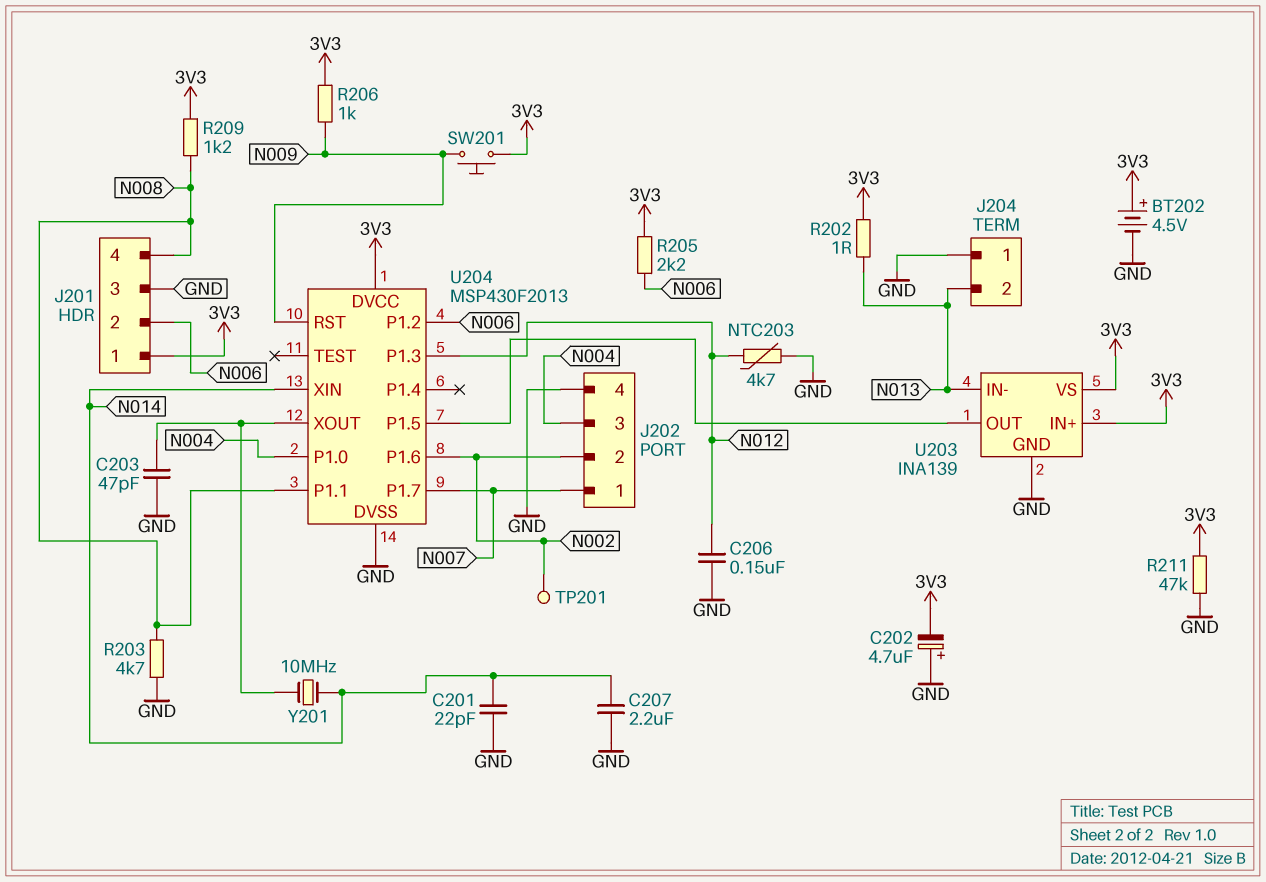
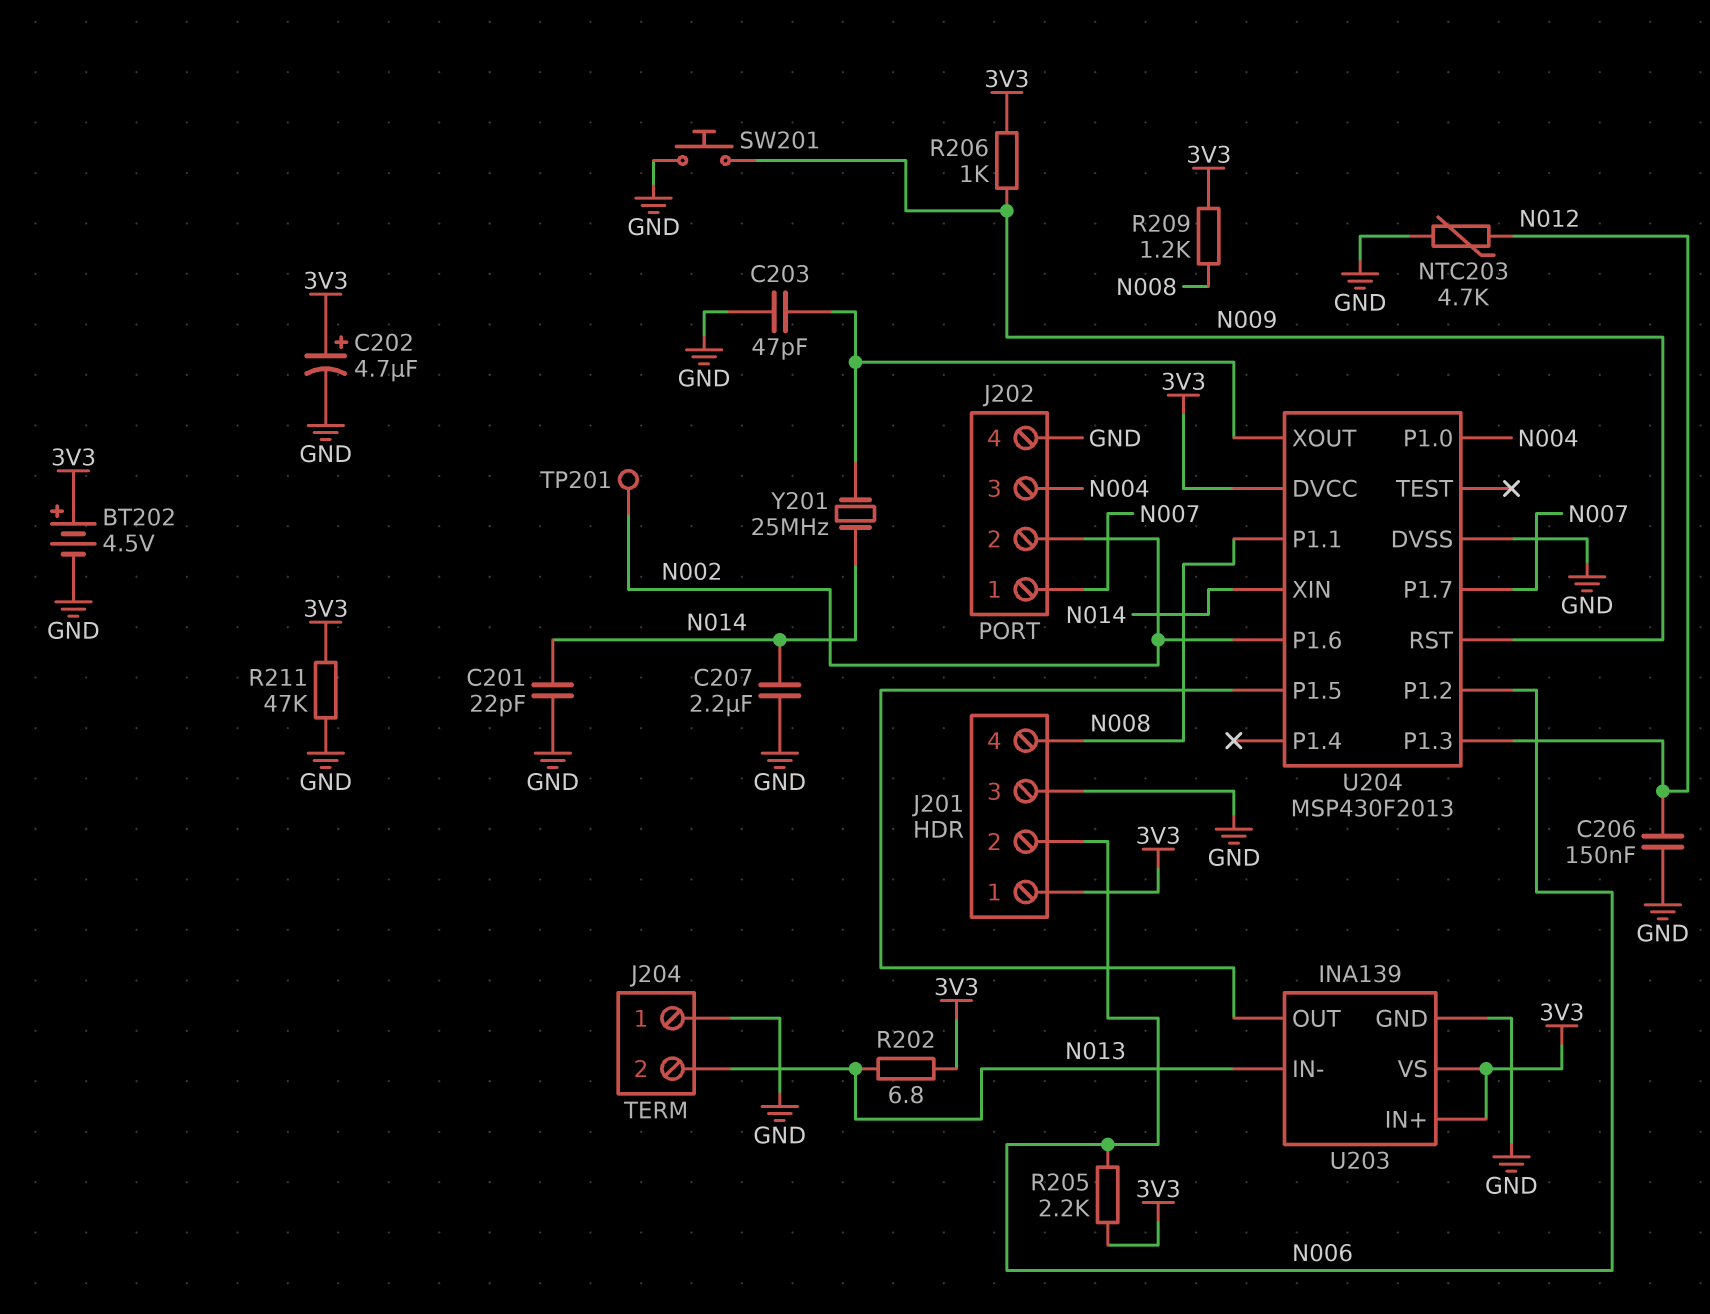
C202: 4.7uF (plus GND, minus 3V3) -> 4.7uF (plus 3V3, minus GND)
R202: 1 (3V3, N013) -> 6.8 (3V3, N013)
R203: 4.7k (GND, N008) -> none
SW201: button (3V3, N009) -> button (GND, N009)
Y201: 10MHz (N014, U204/XOUT) -> 25MHz (N014, U204/XOUT)

